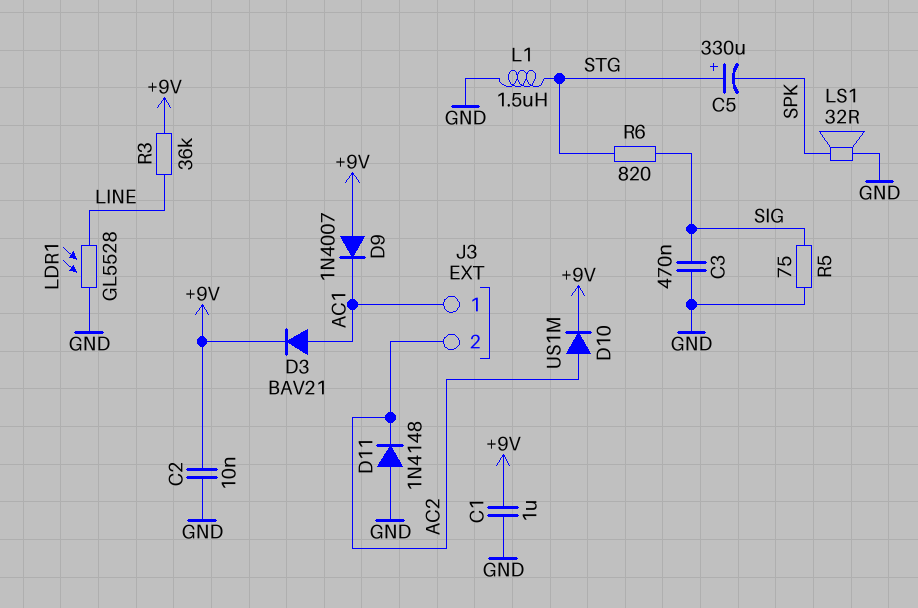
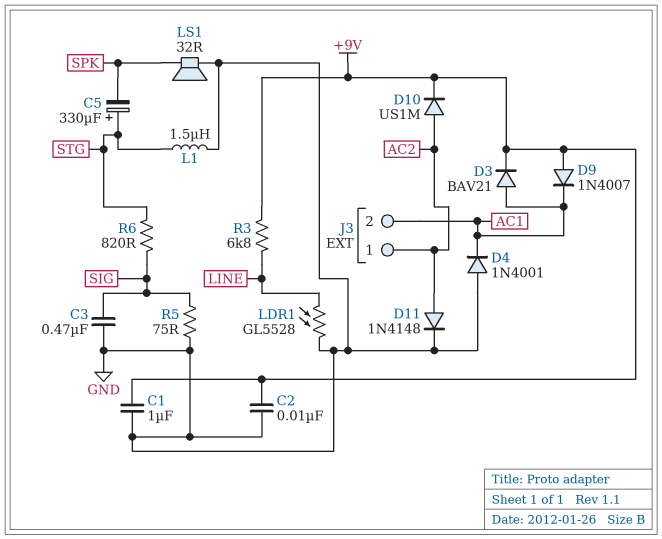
D4: none -> diode 1N4001 (A GND, K AC1)
D11: diode 1N4148 (A GND, K AC2) -> diode 1N4148 (A AC2, K GND)
J3 pin 1: AC1 -> AC2
J3 pin 2: AC2 -> AC1
R3: 36k (+9V, LINE) -> 6.8k (+9V, LINE)

